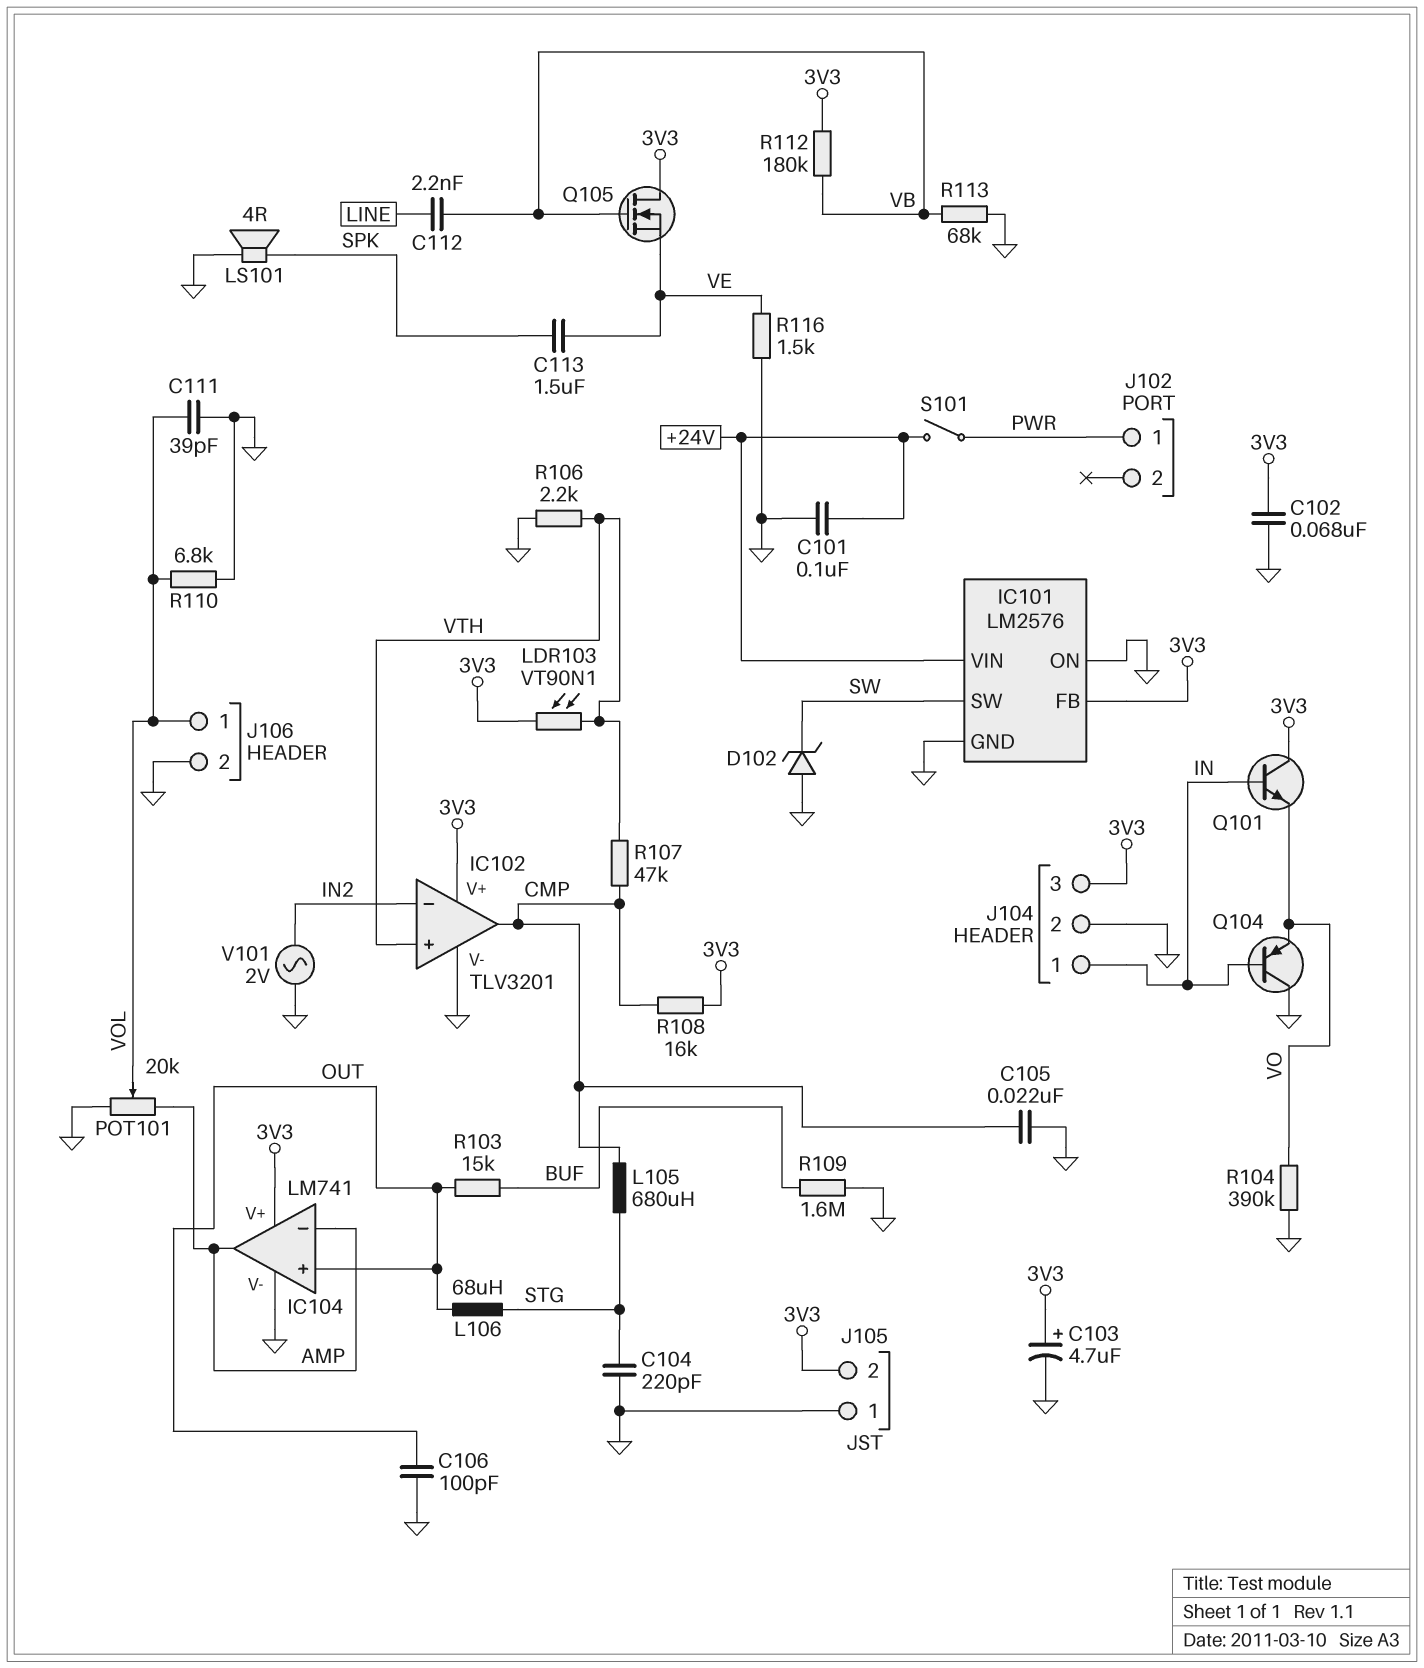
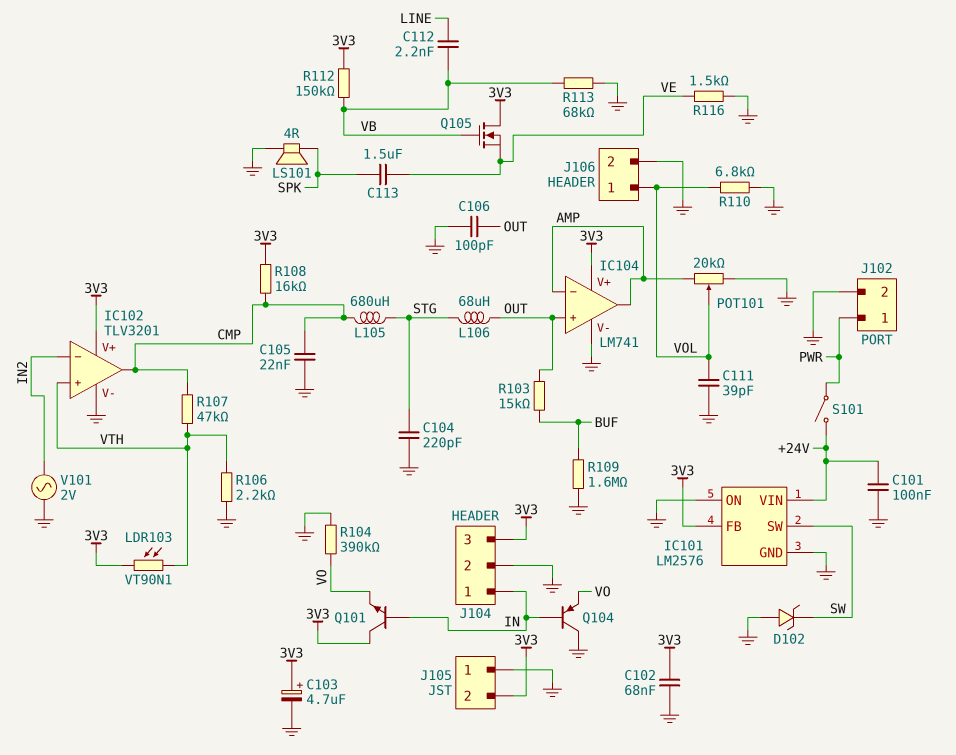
J102 pin 2: none -> GND
R112: 180k (3V3, VB) -> 150k (3V3, VB)

